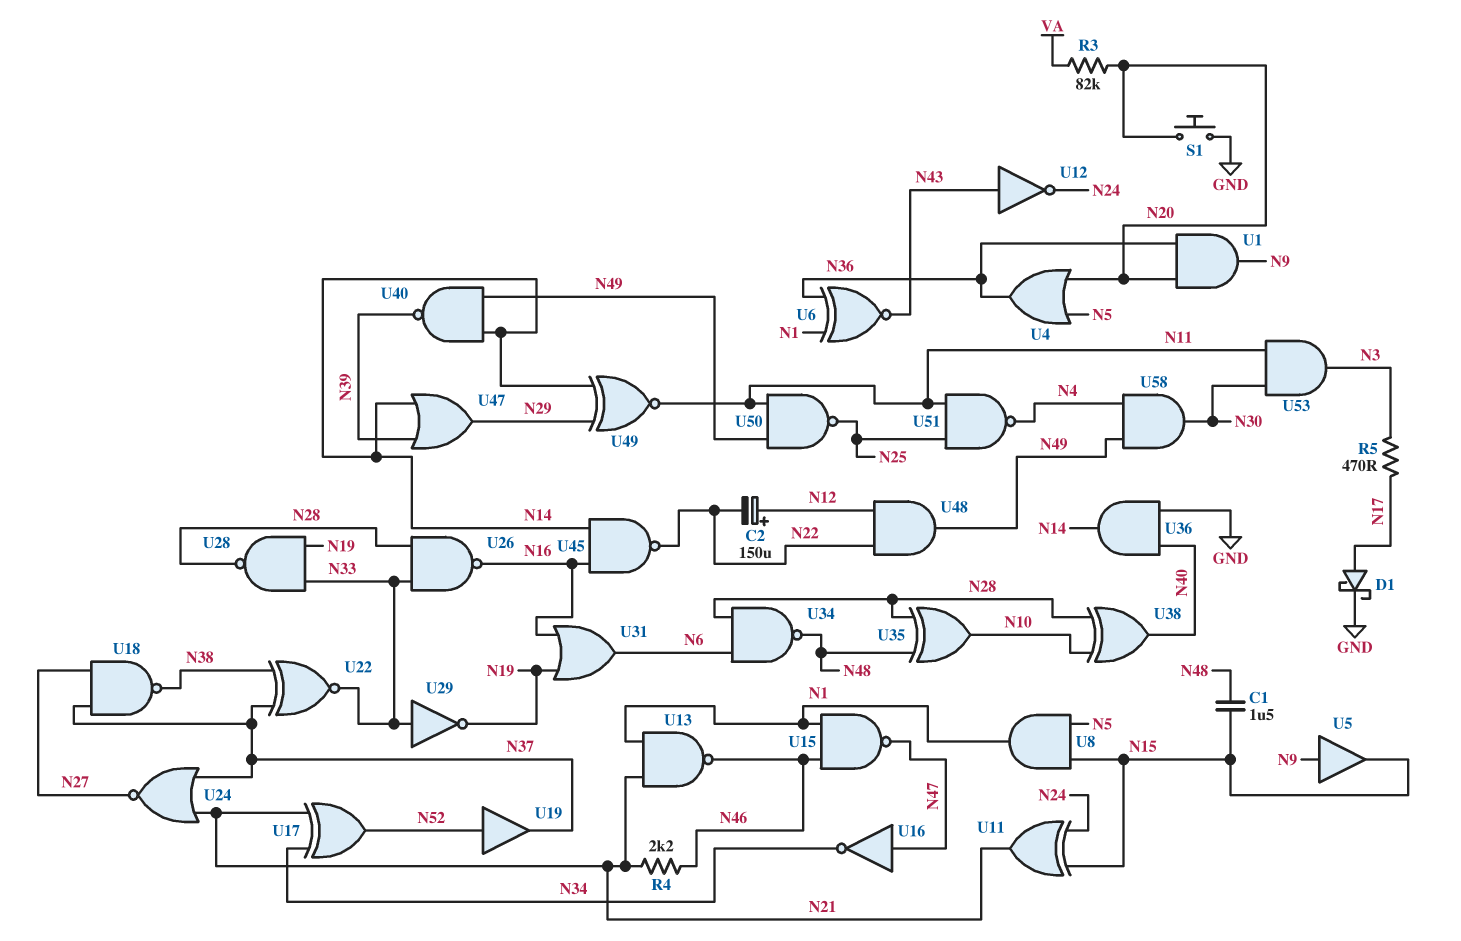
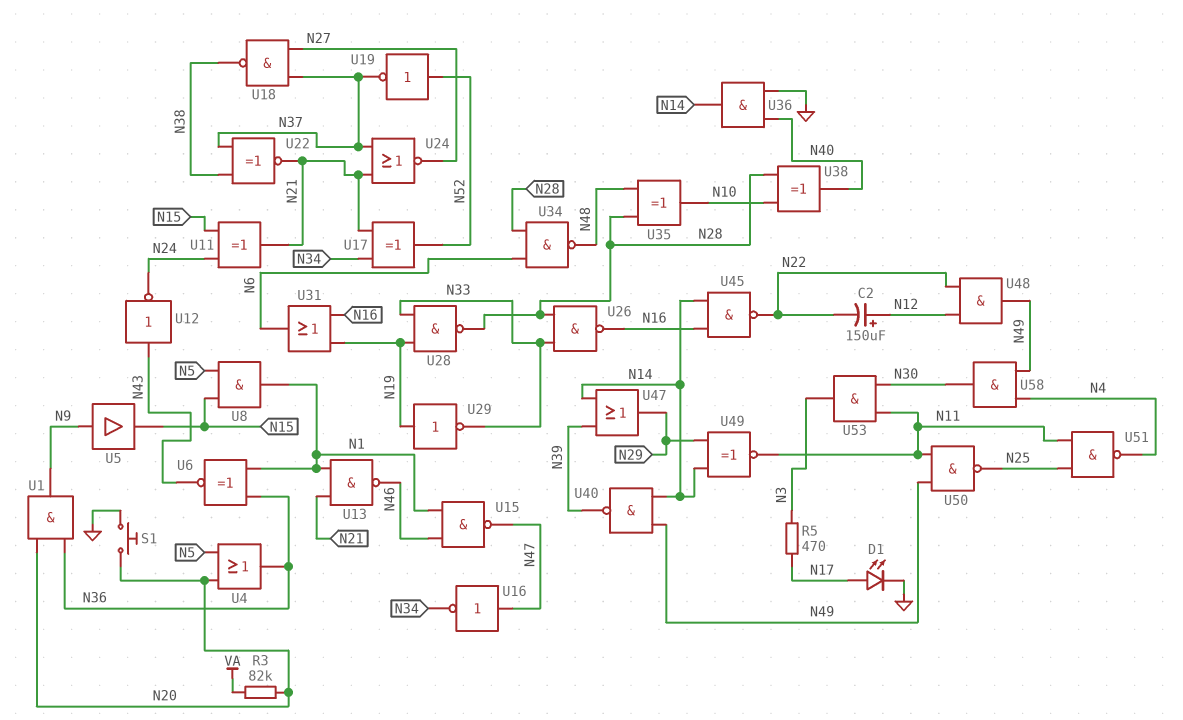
C1: 1.5uF (N15, N48) -> none
D1: schottky (A N17, K GND) -> LED (A N17, K GND)
R4: 2.2k (N21, N46) -> none
U19: buffer (in N52, out N37) -> NOT (in N52, out N37)
U22: XNOR (in N37, in N38, out N33) -> XNOR (in N37, in N38, out N21)
U29: NOT (in N33, out N19) -> NOT (in N19, out N33)

